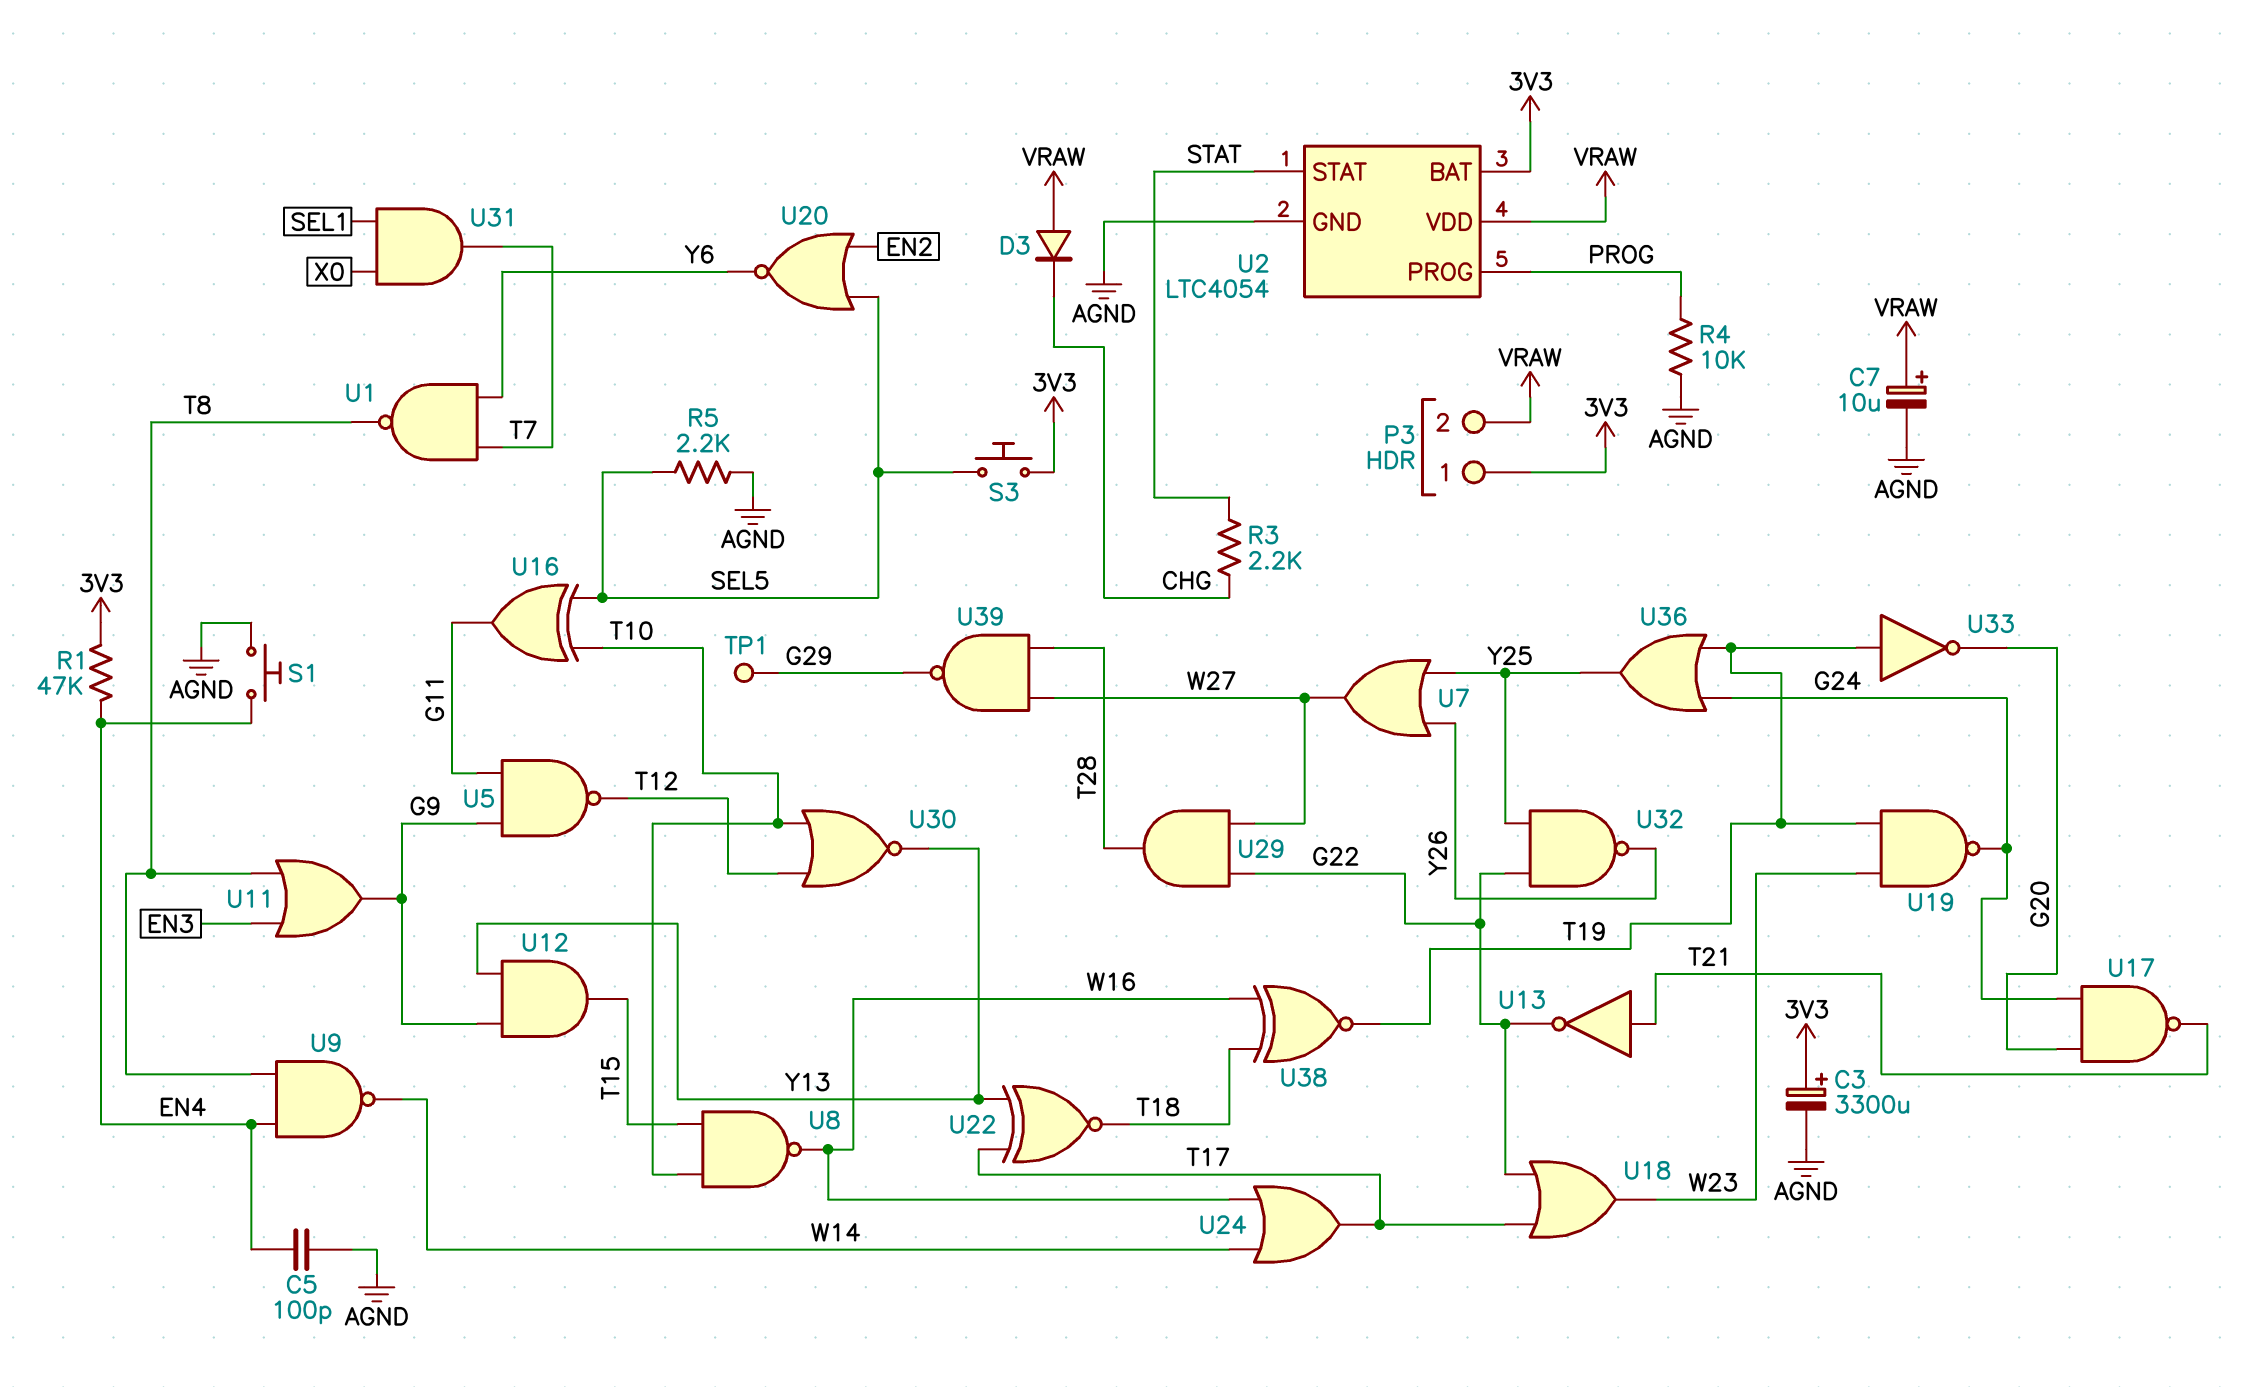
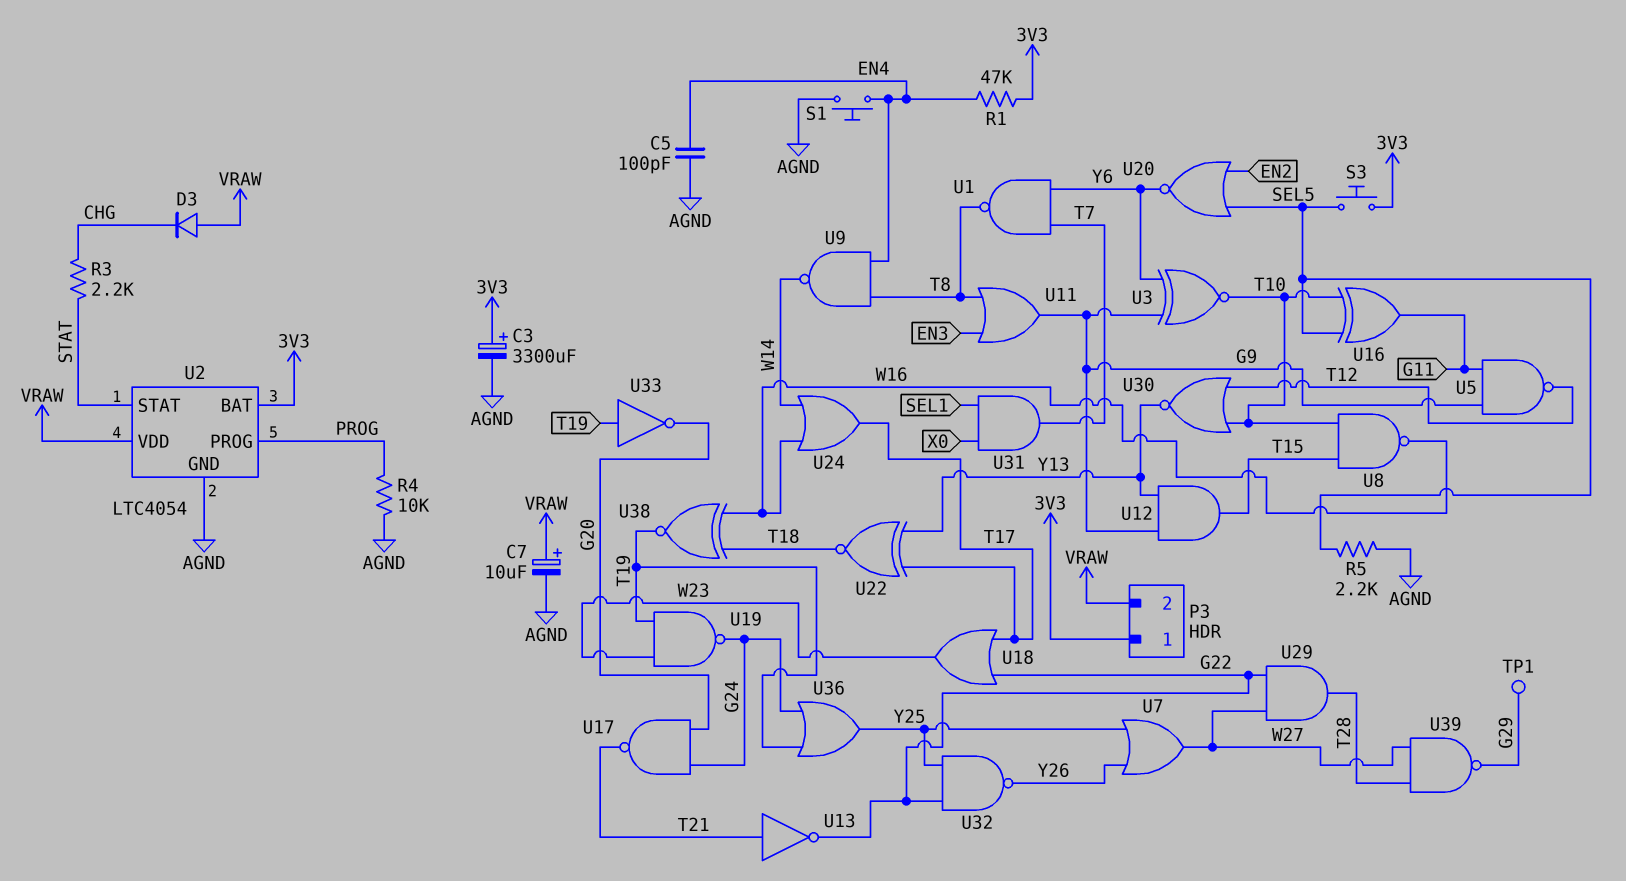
U3: none -> XNOR (in G9, in Y6, out T10)

